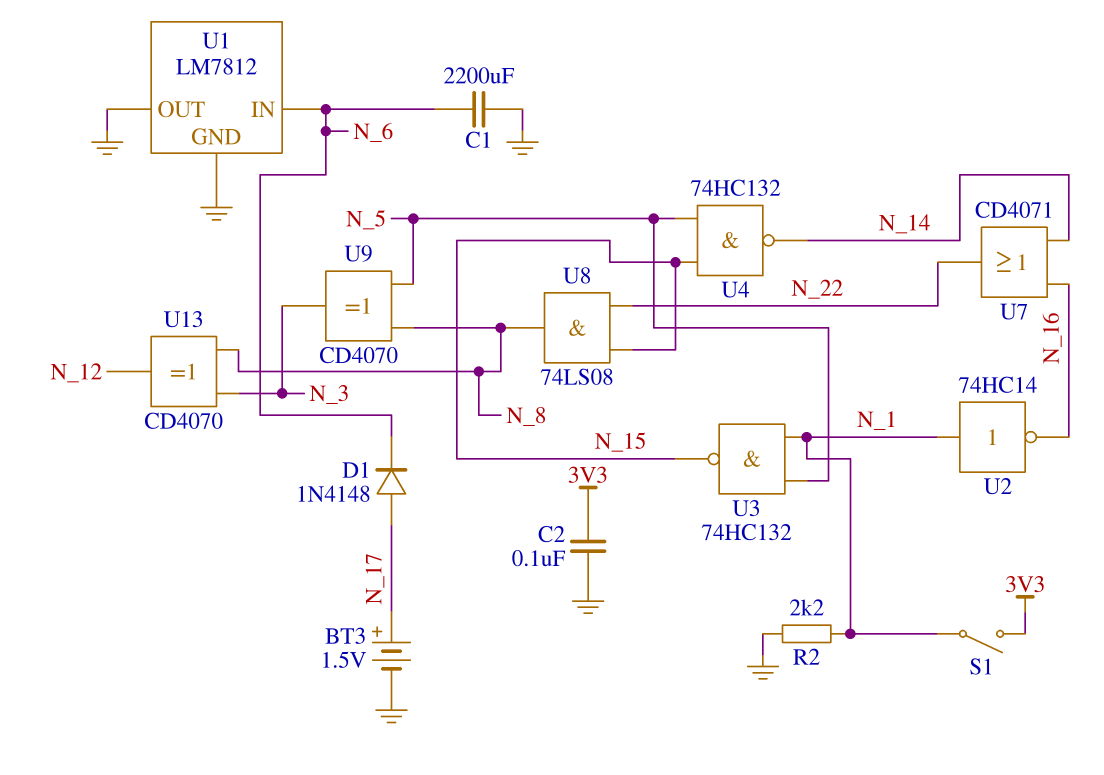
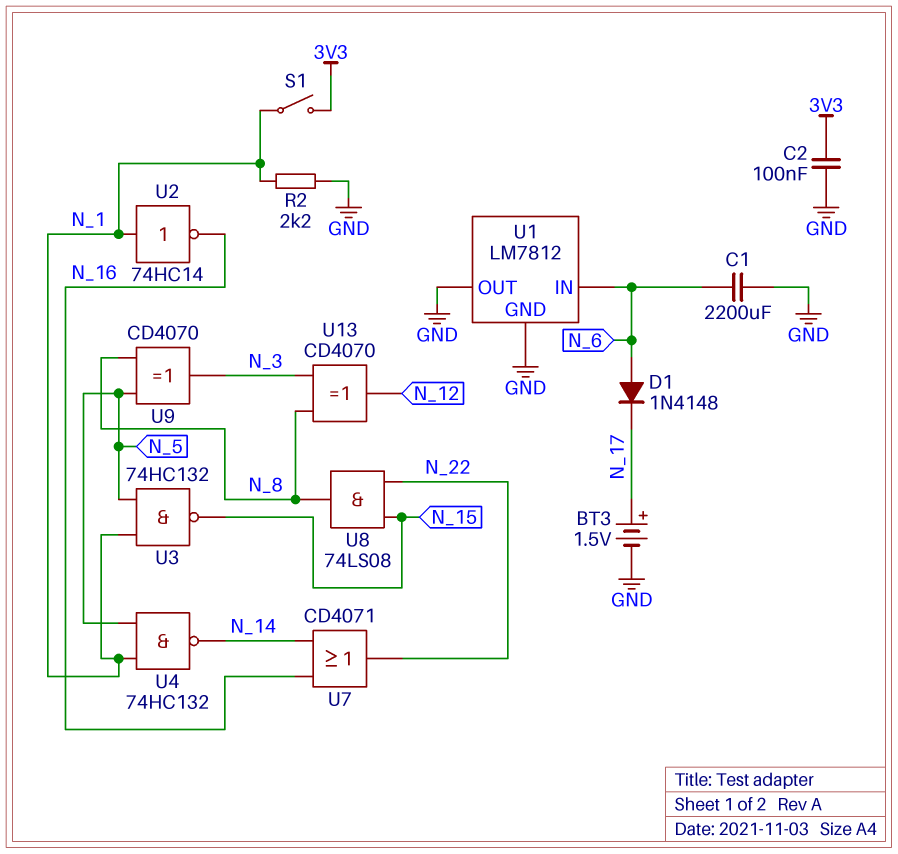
D1: diode 1N4148 (A N_17, K N_6) -> diode 1N4148 (A N_6, K N_17)
U4: NAND 74HC132 (in N_5, in N_15, out N_14) -> NAND 74HC132 (in N_1, in N_5, out N_14)

